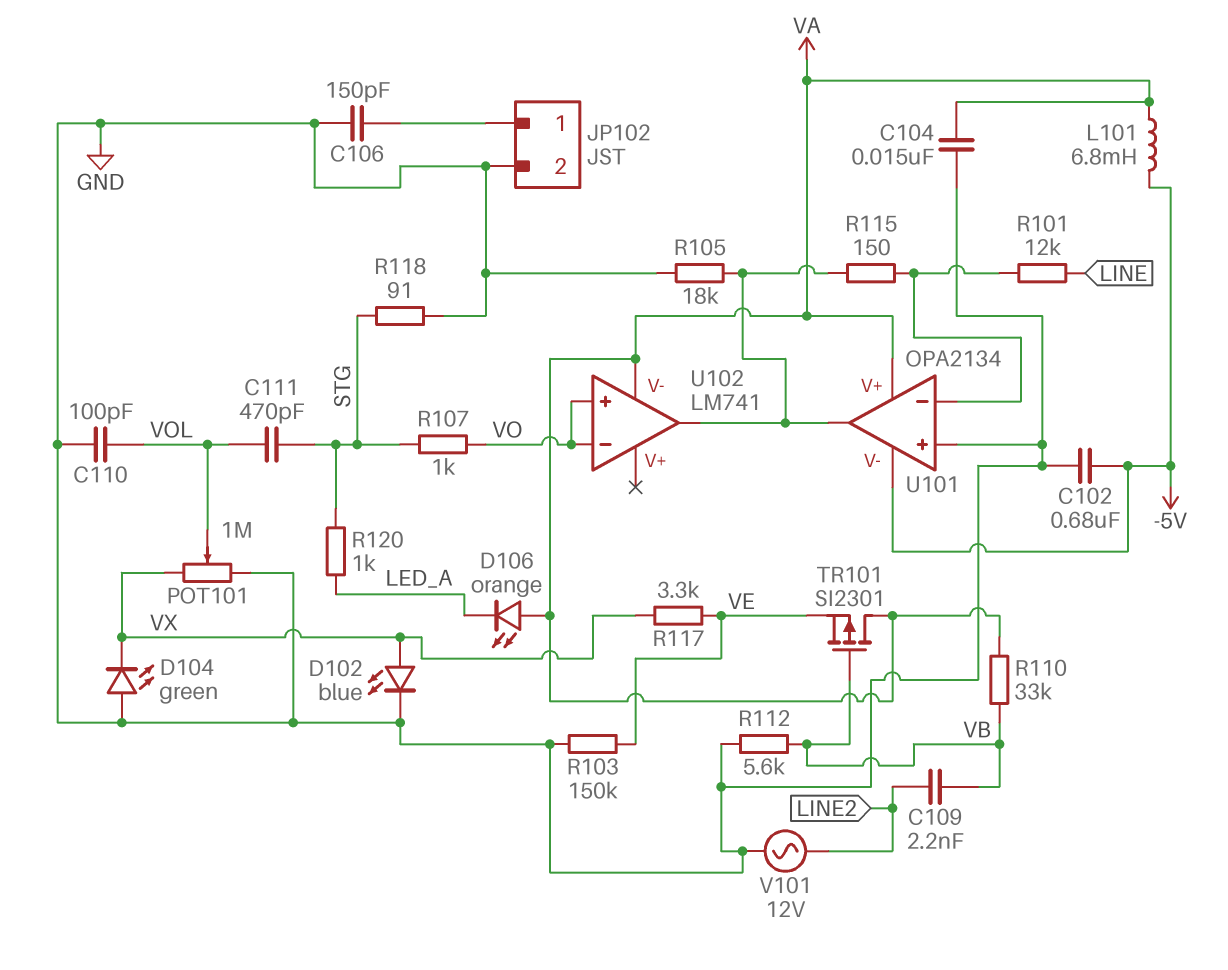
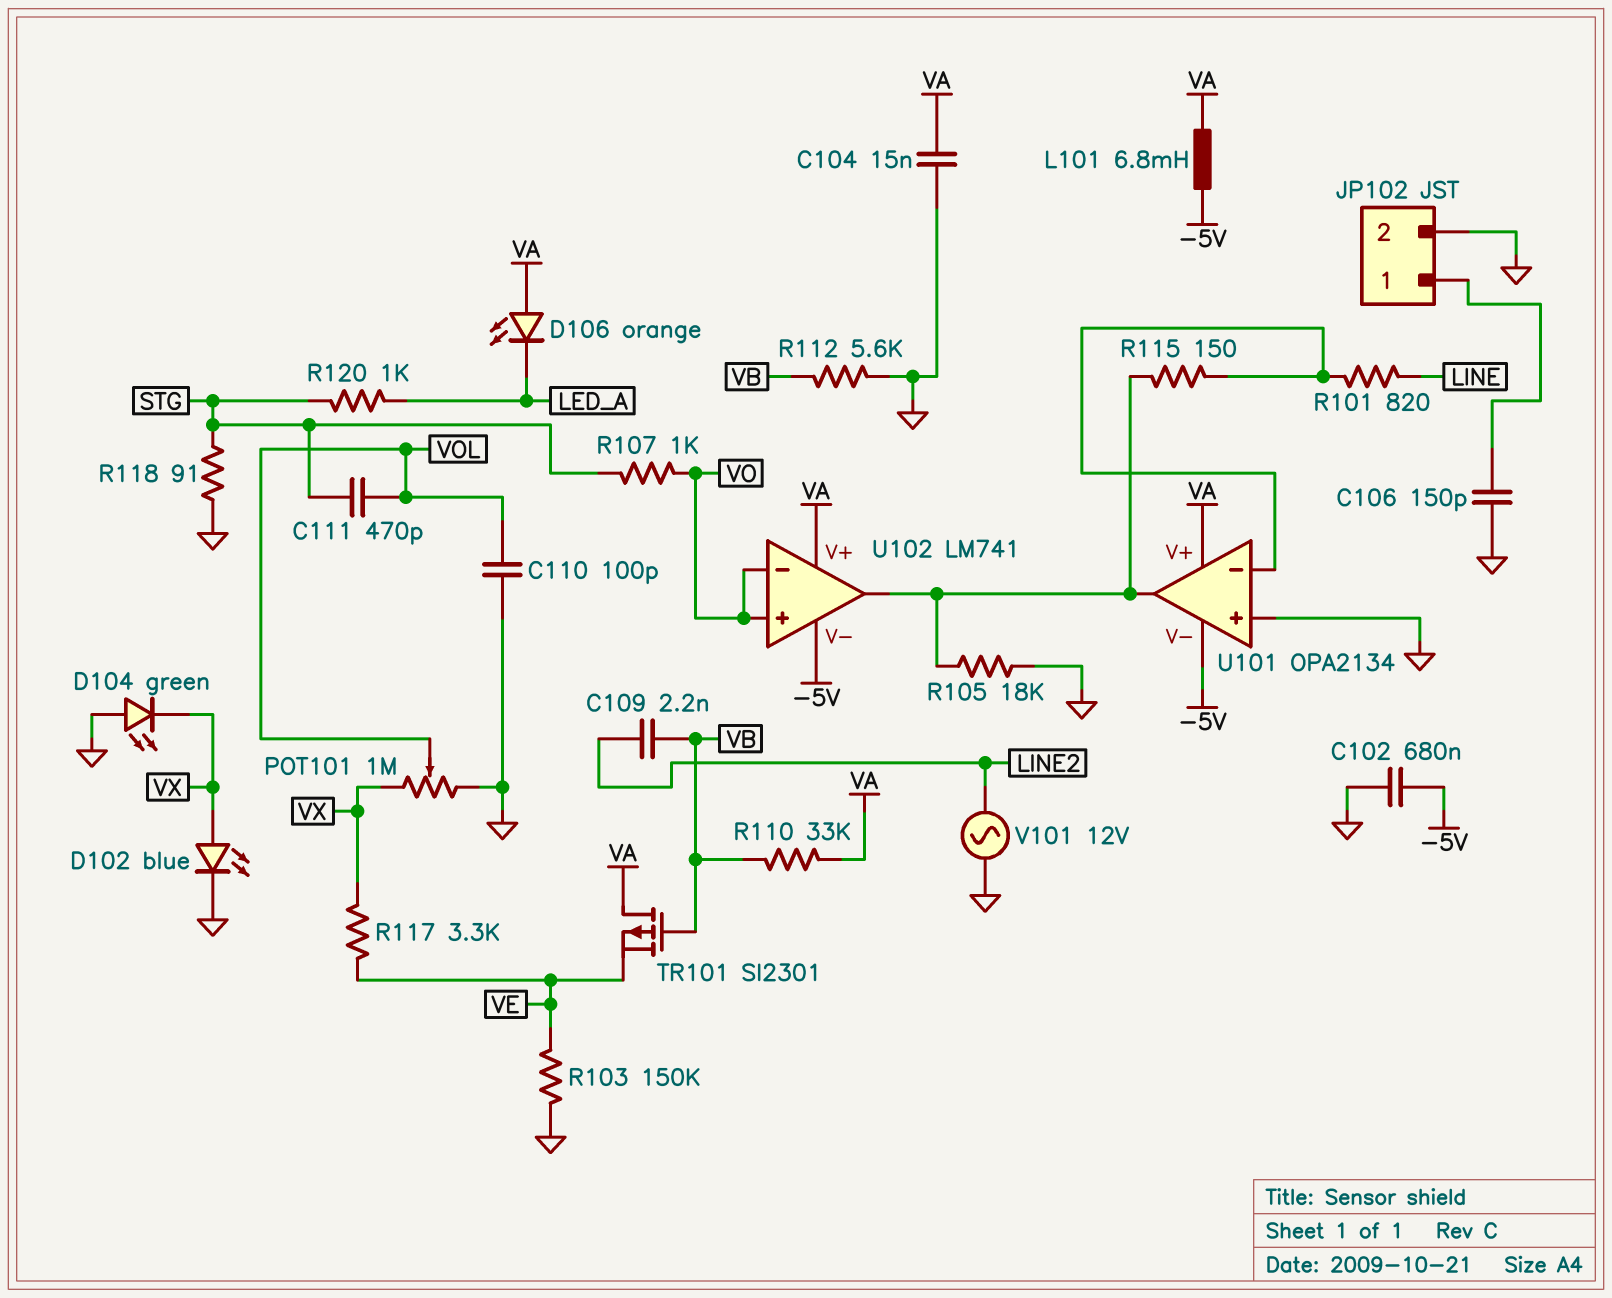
R101: 12k (LINE, U101/in-) -> 820 (LINE, U101/in-)
U102 pin V+: none -> VA
U102 pin V-: VA -> -5V

